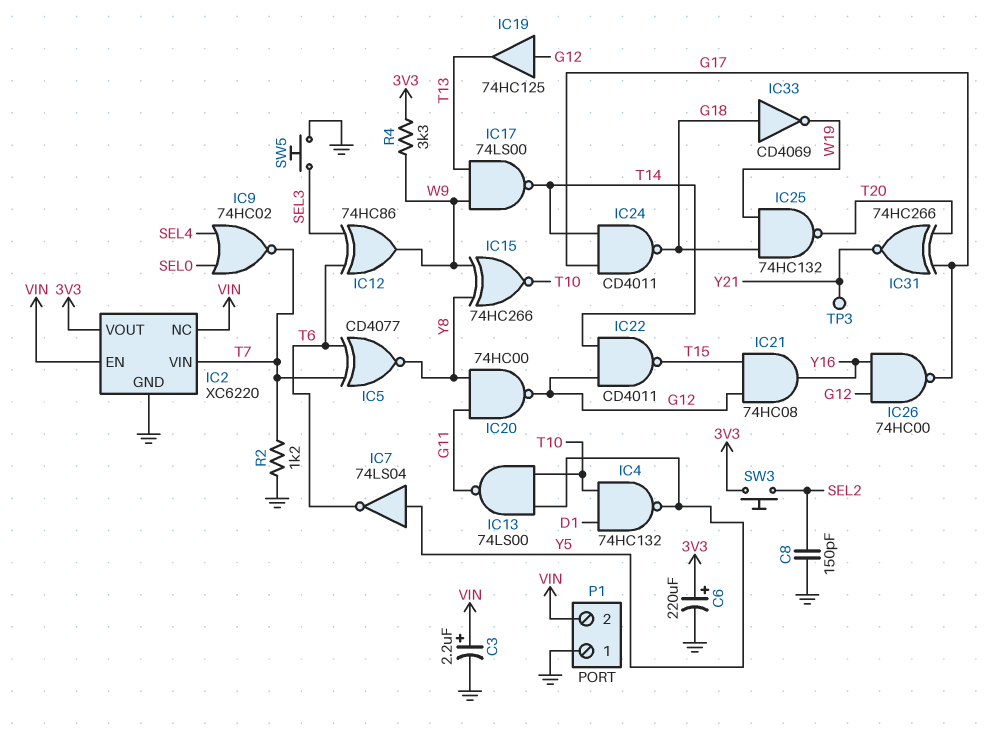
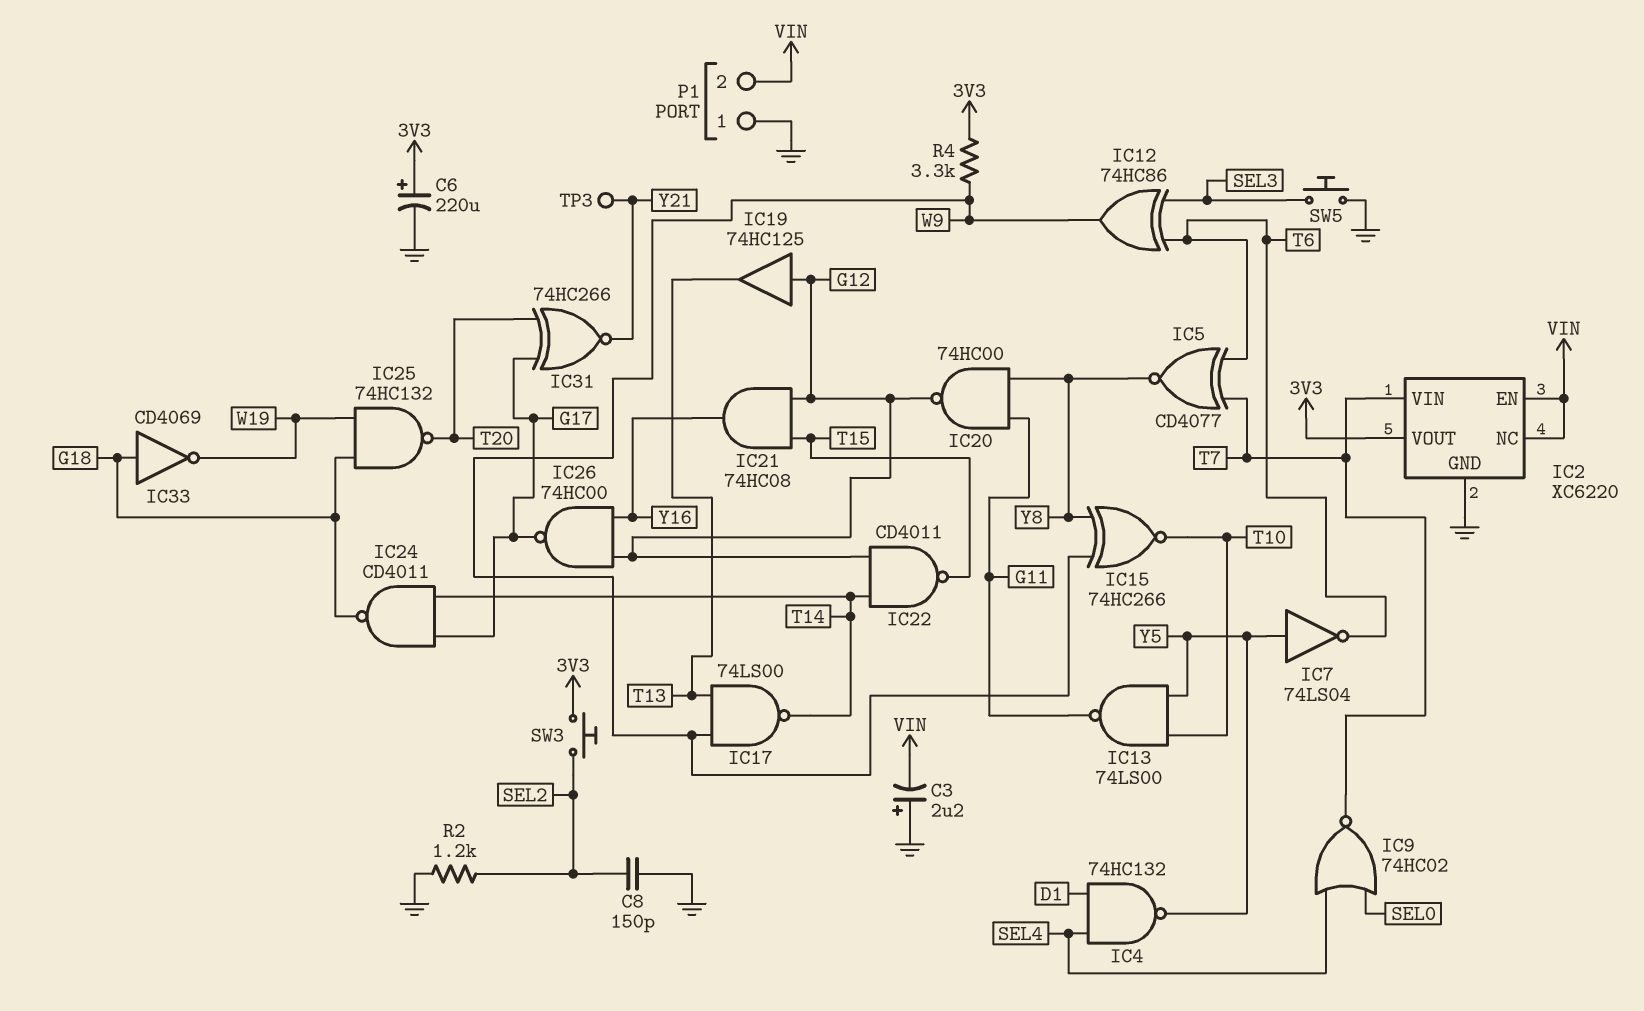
C3: 2.2uF (plus VIN, minus GND) -> 2.2uF (plus GND, minus VIN)
IC4: NAND 74HC132 (in D1, in T10, out Y5) -> NAND 74HC132 (in D1, in SEL4, out Y5)
R2: 1.2k (GND, T7) -> 1.2k (GND, SEL2)

